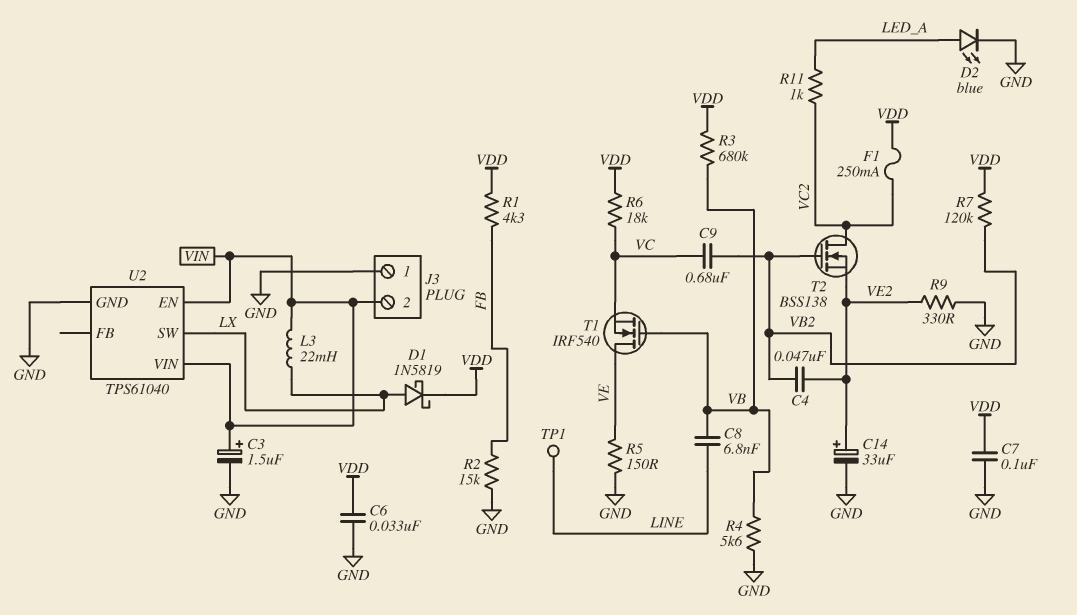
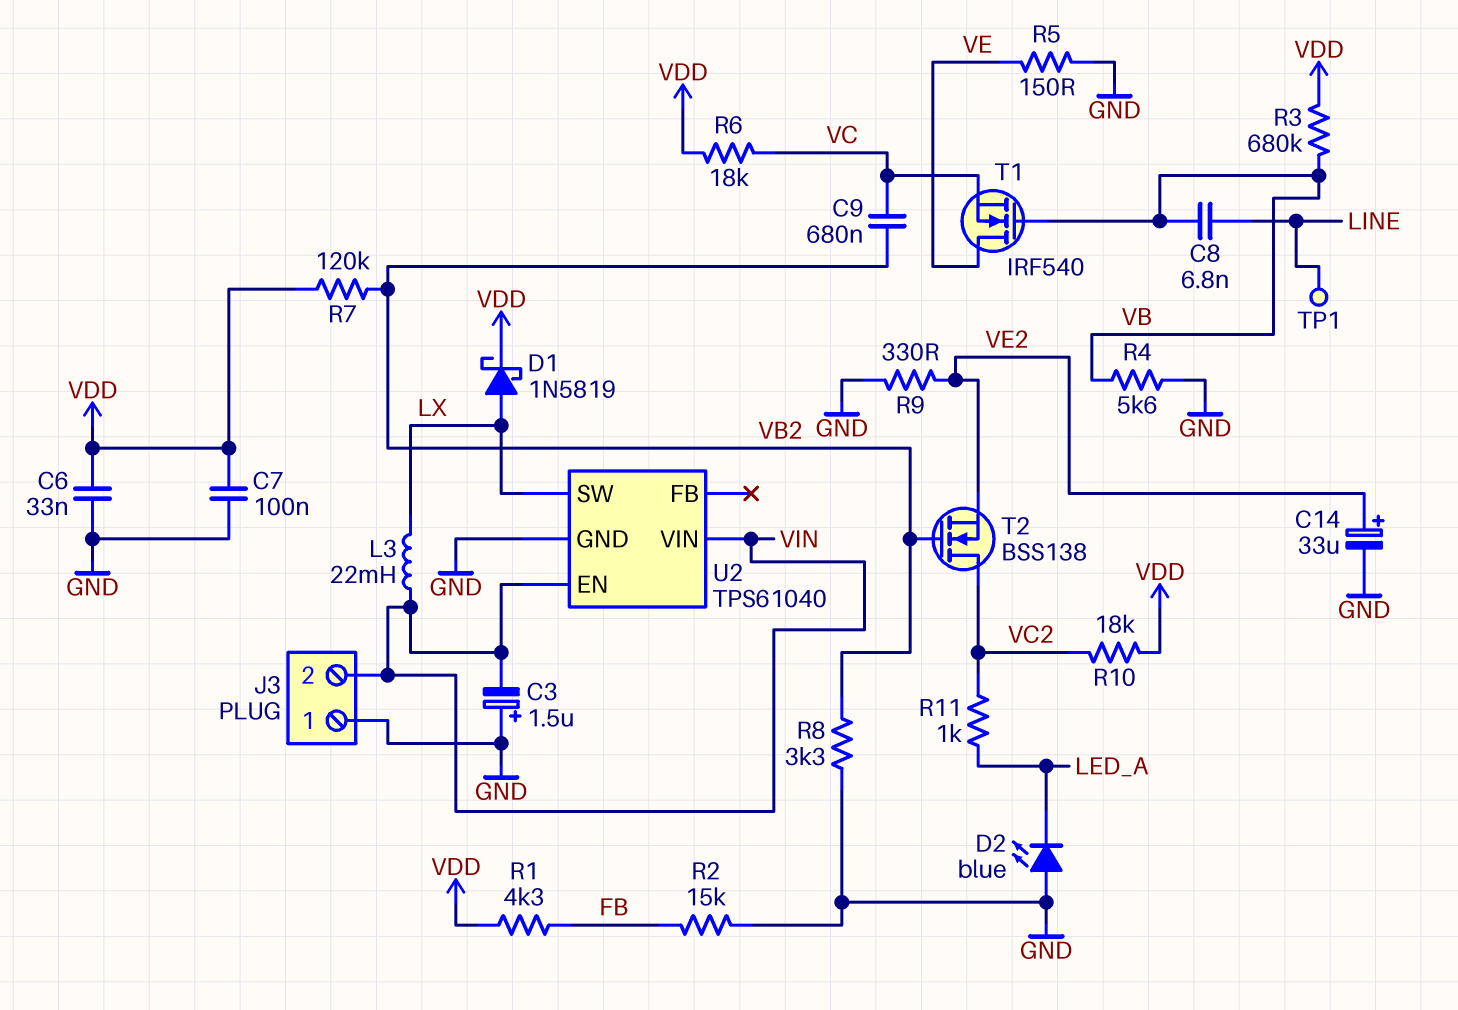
C3: 1.5uF (plus VIN, minus GND) -> 1.5uF (plus GND, minus VIN)
C4: 47nF (VB2, VE2) -> none
D2: LED blue (A LED_A, K GND) -> LED blue (A GND, K LED_A)
F1: 250mA (VC2, VDD) -> none
R8: none -> 3.3k (GND, VB2)
R10: none -> 18k (VC2, VDD)

